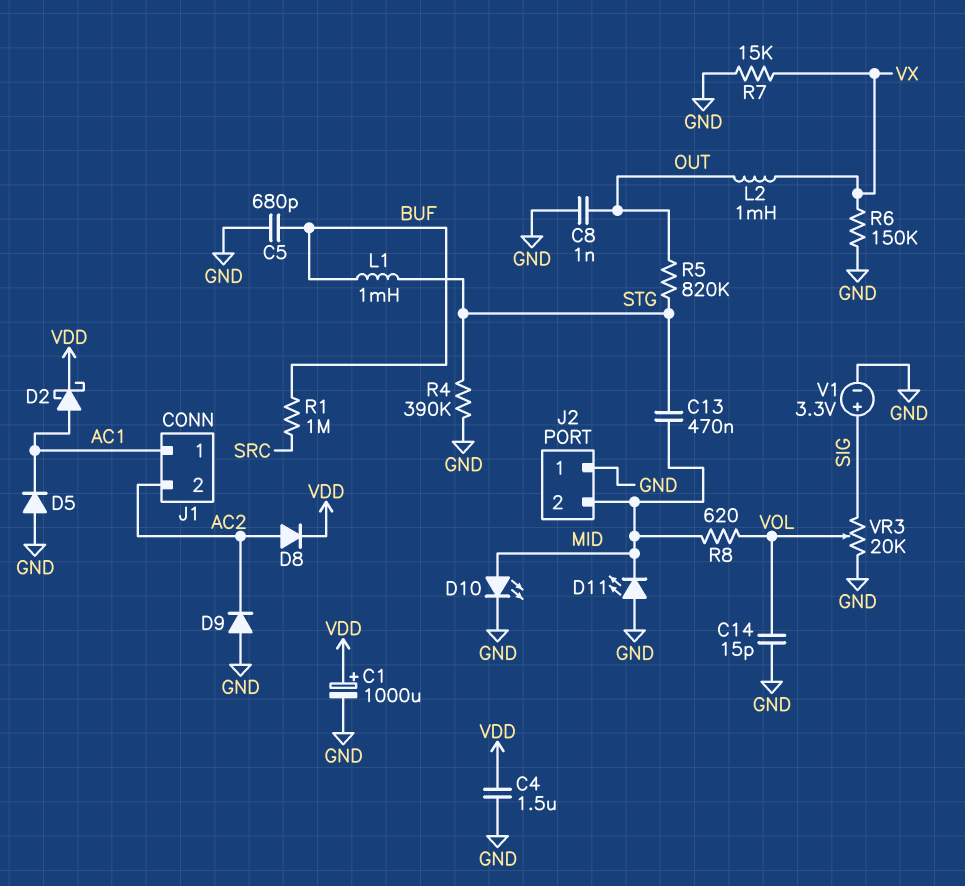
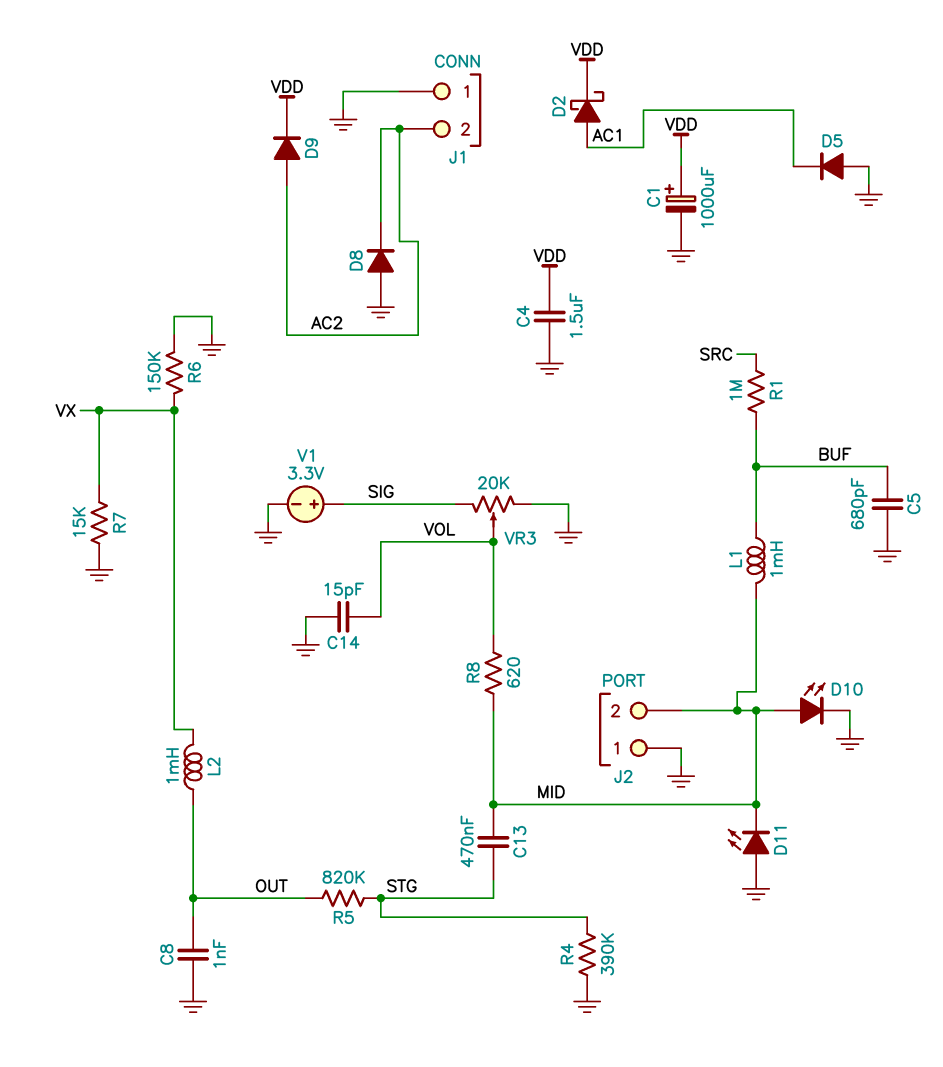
D8: diode (A AC2, K VDD) -> diode (A GND, K AC2)
D9: diode (A GND, K AC2) -> diode (A AC2, K VDD)
J1 pin 1: AC1 -> GND
L1: 1mH (BUF, STG) -> 1mH (BUF, MID)

